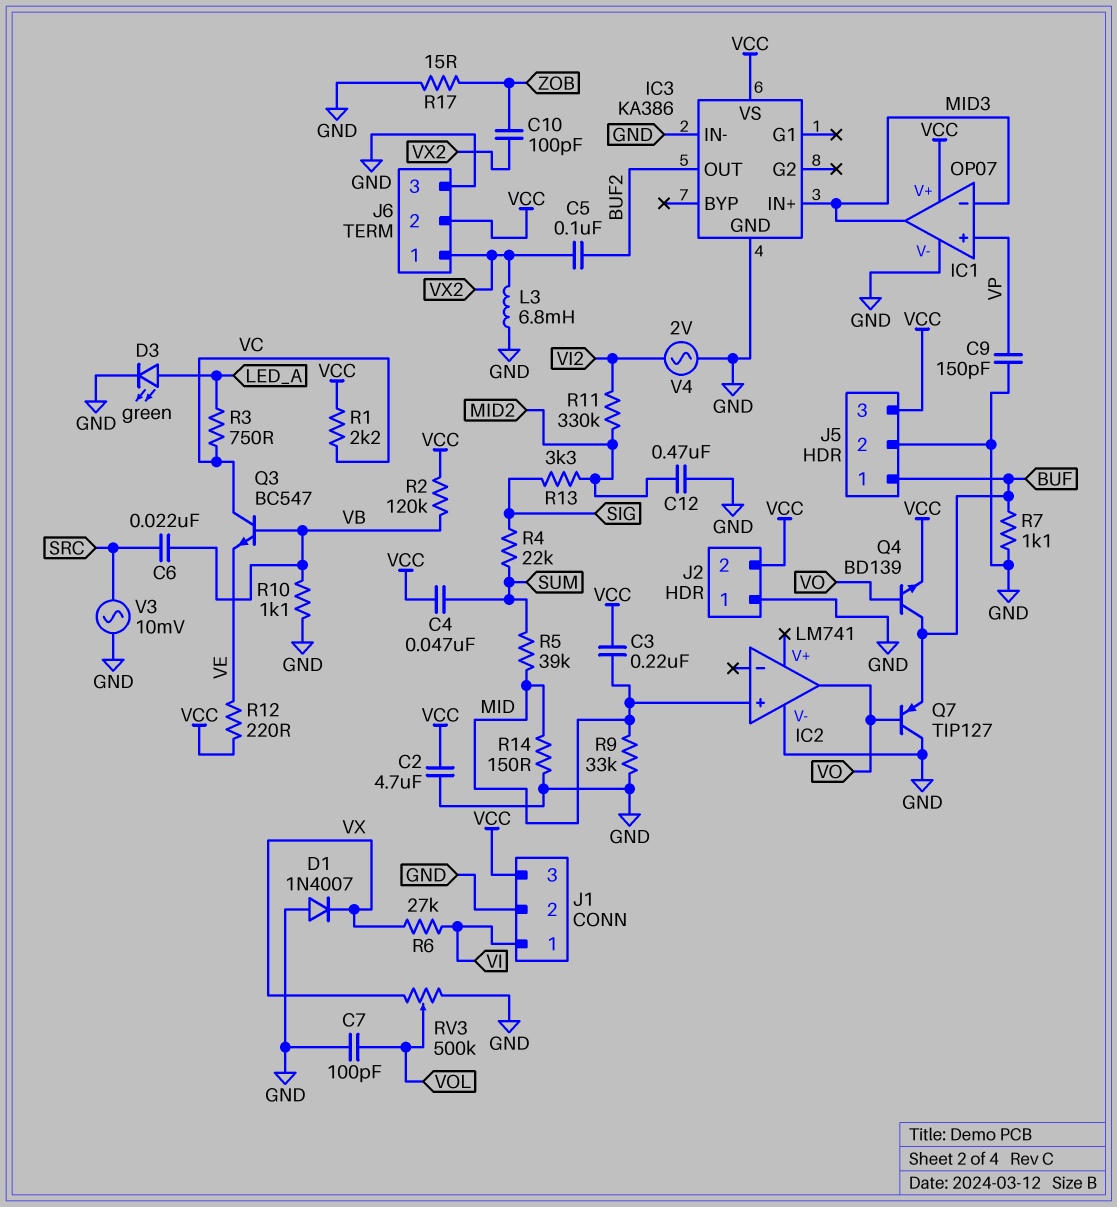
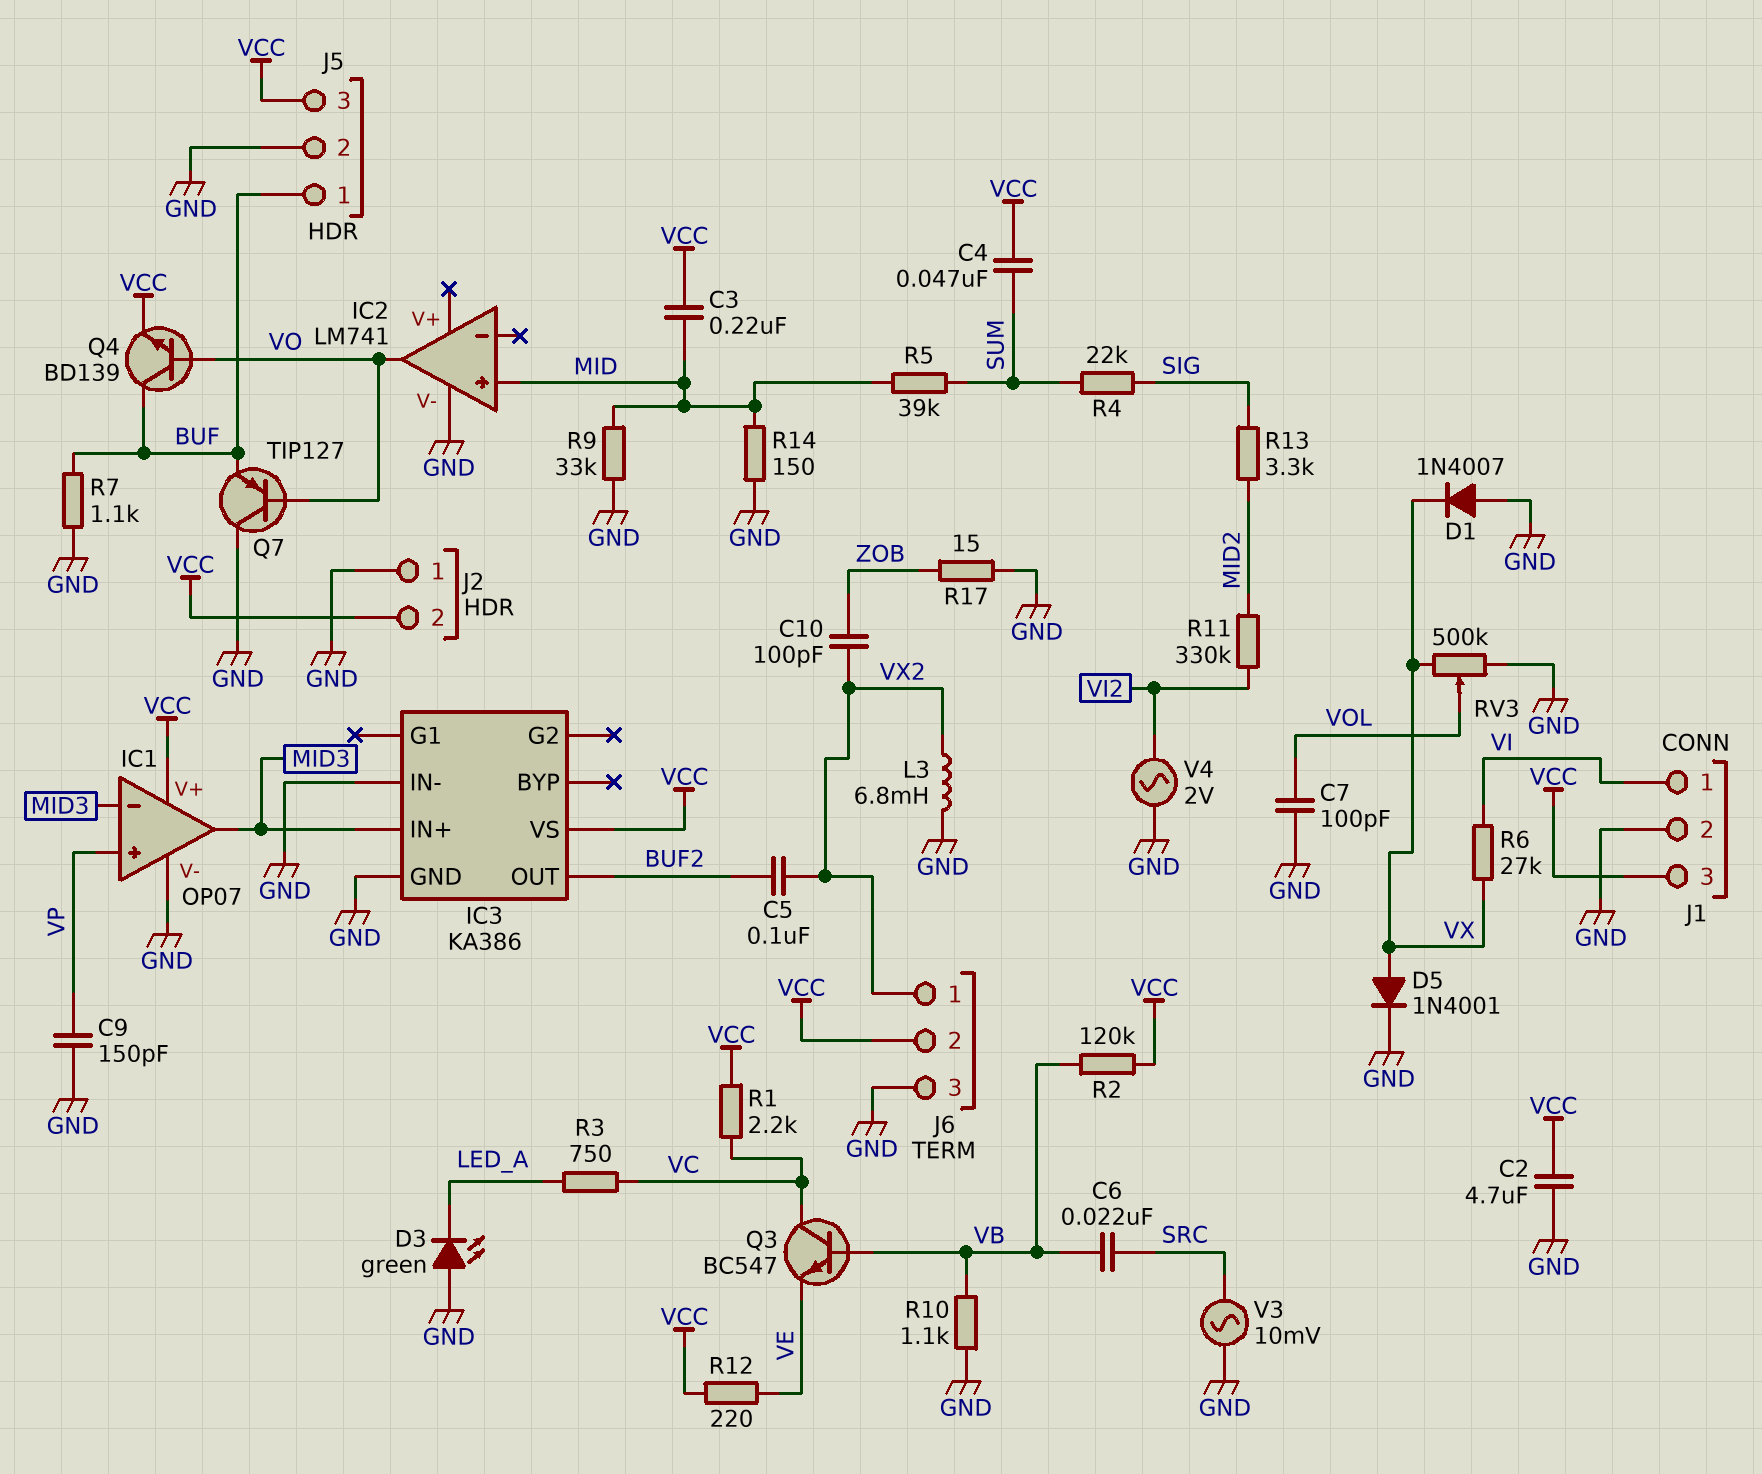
C12: 470nF (GND, MID2) -> none
D3: LED green (A LED_A, K GND) -> LED green (A GND, K LED_A)
D5: none -> diode 1N4001 (A VX, K GND)

